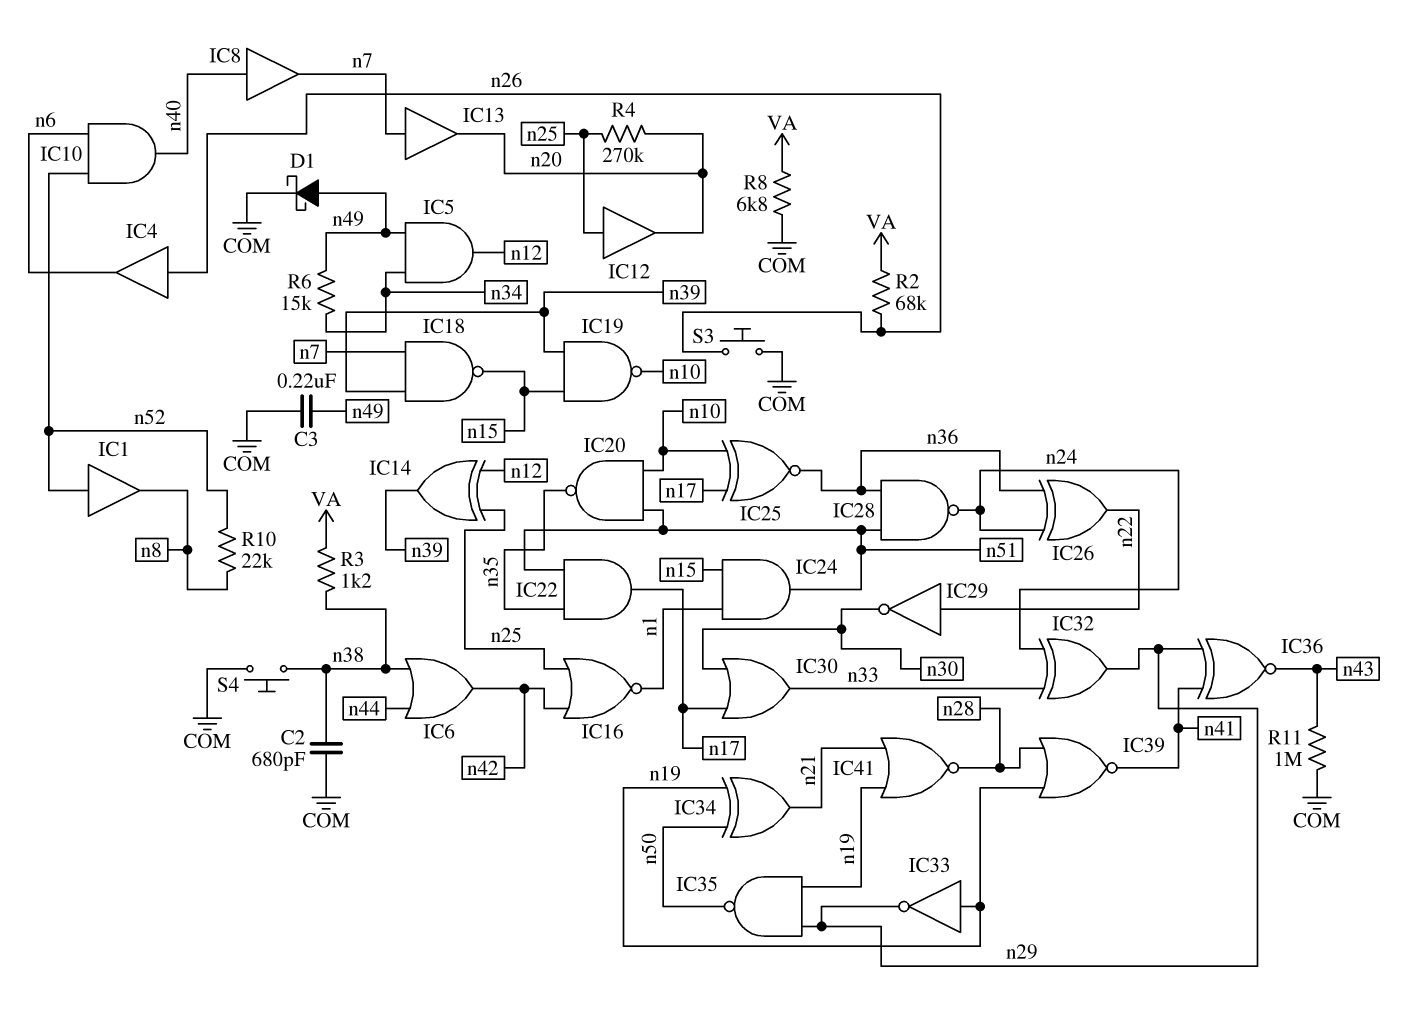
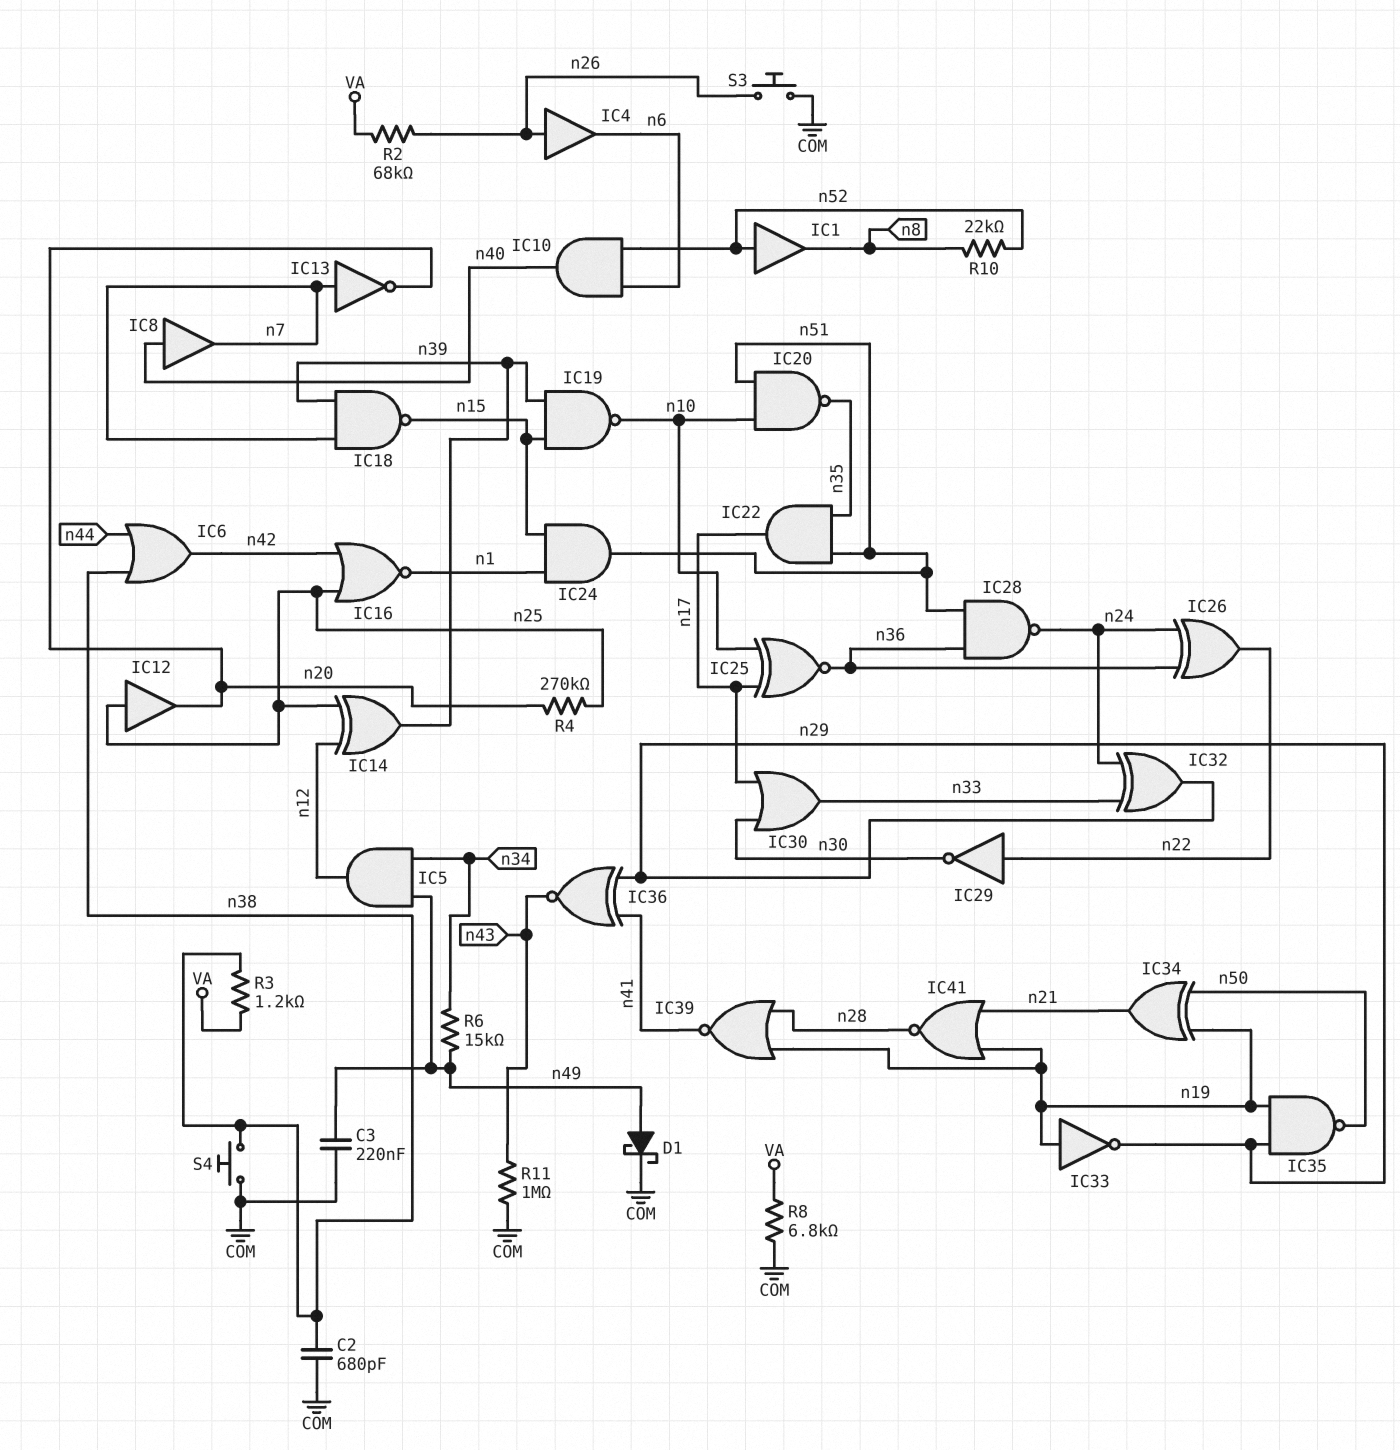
IC13: buffer (in n7, out n20) -> NOT (in n7, out n20)

